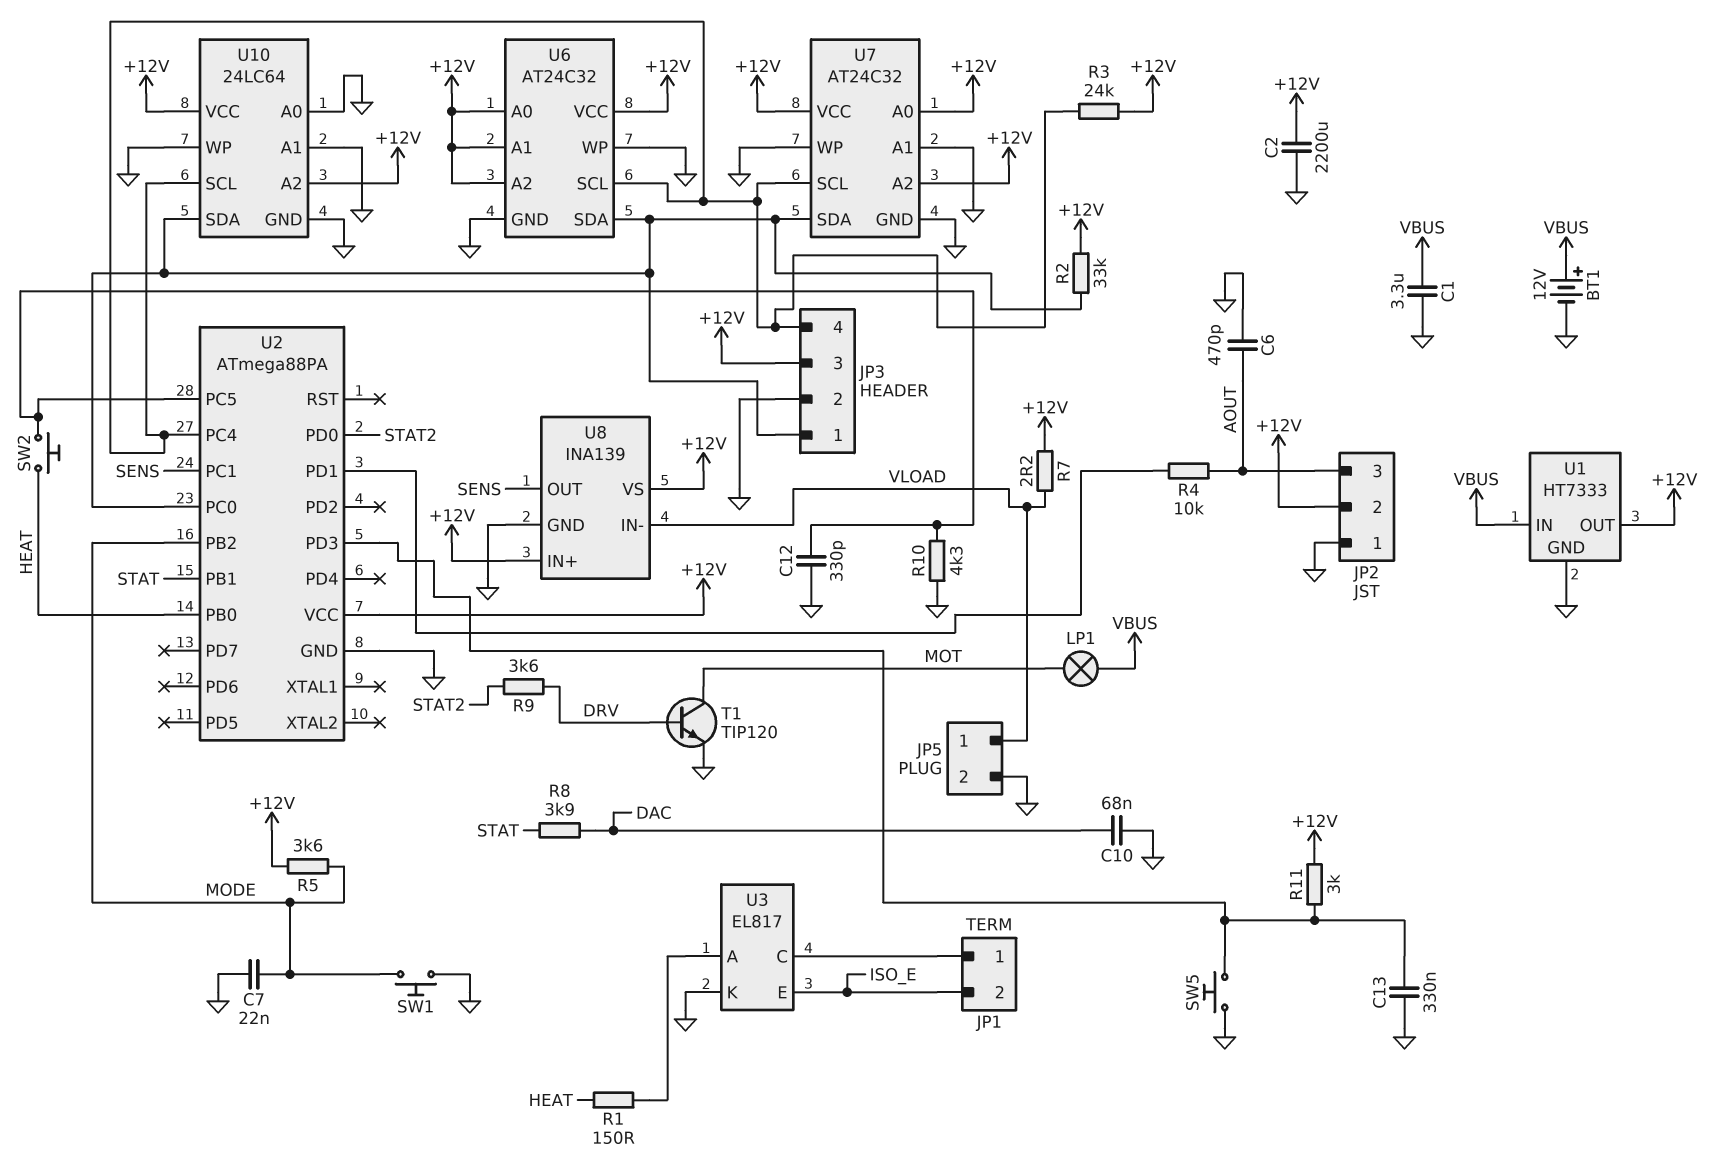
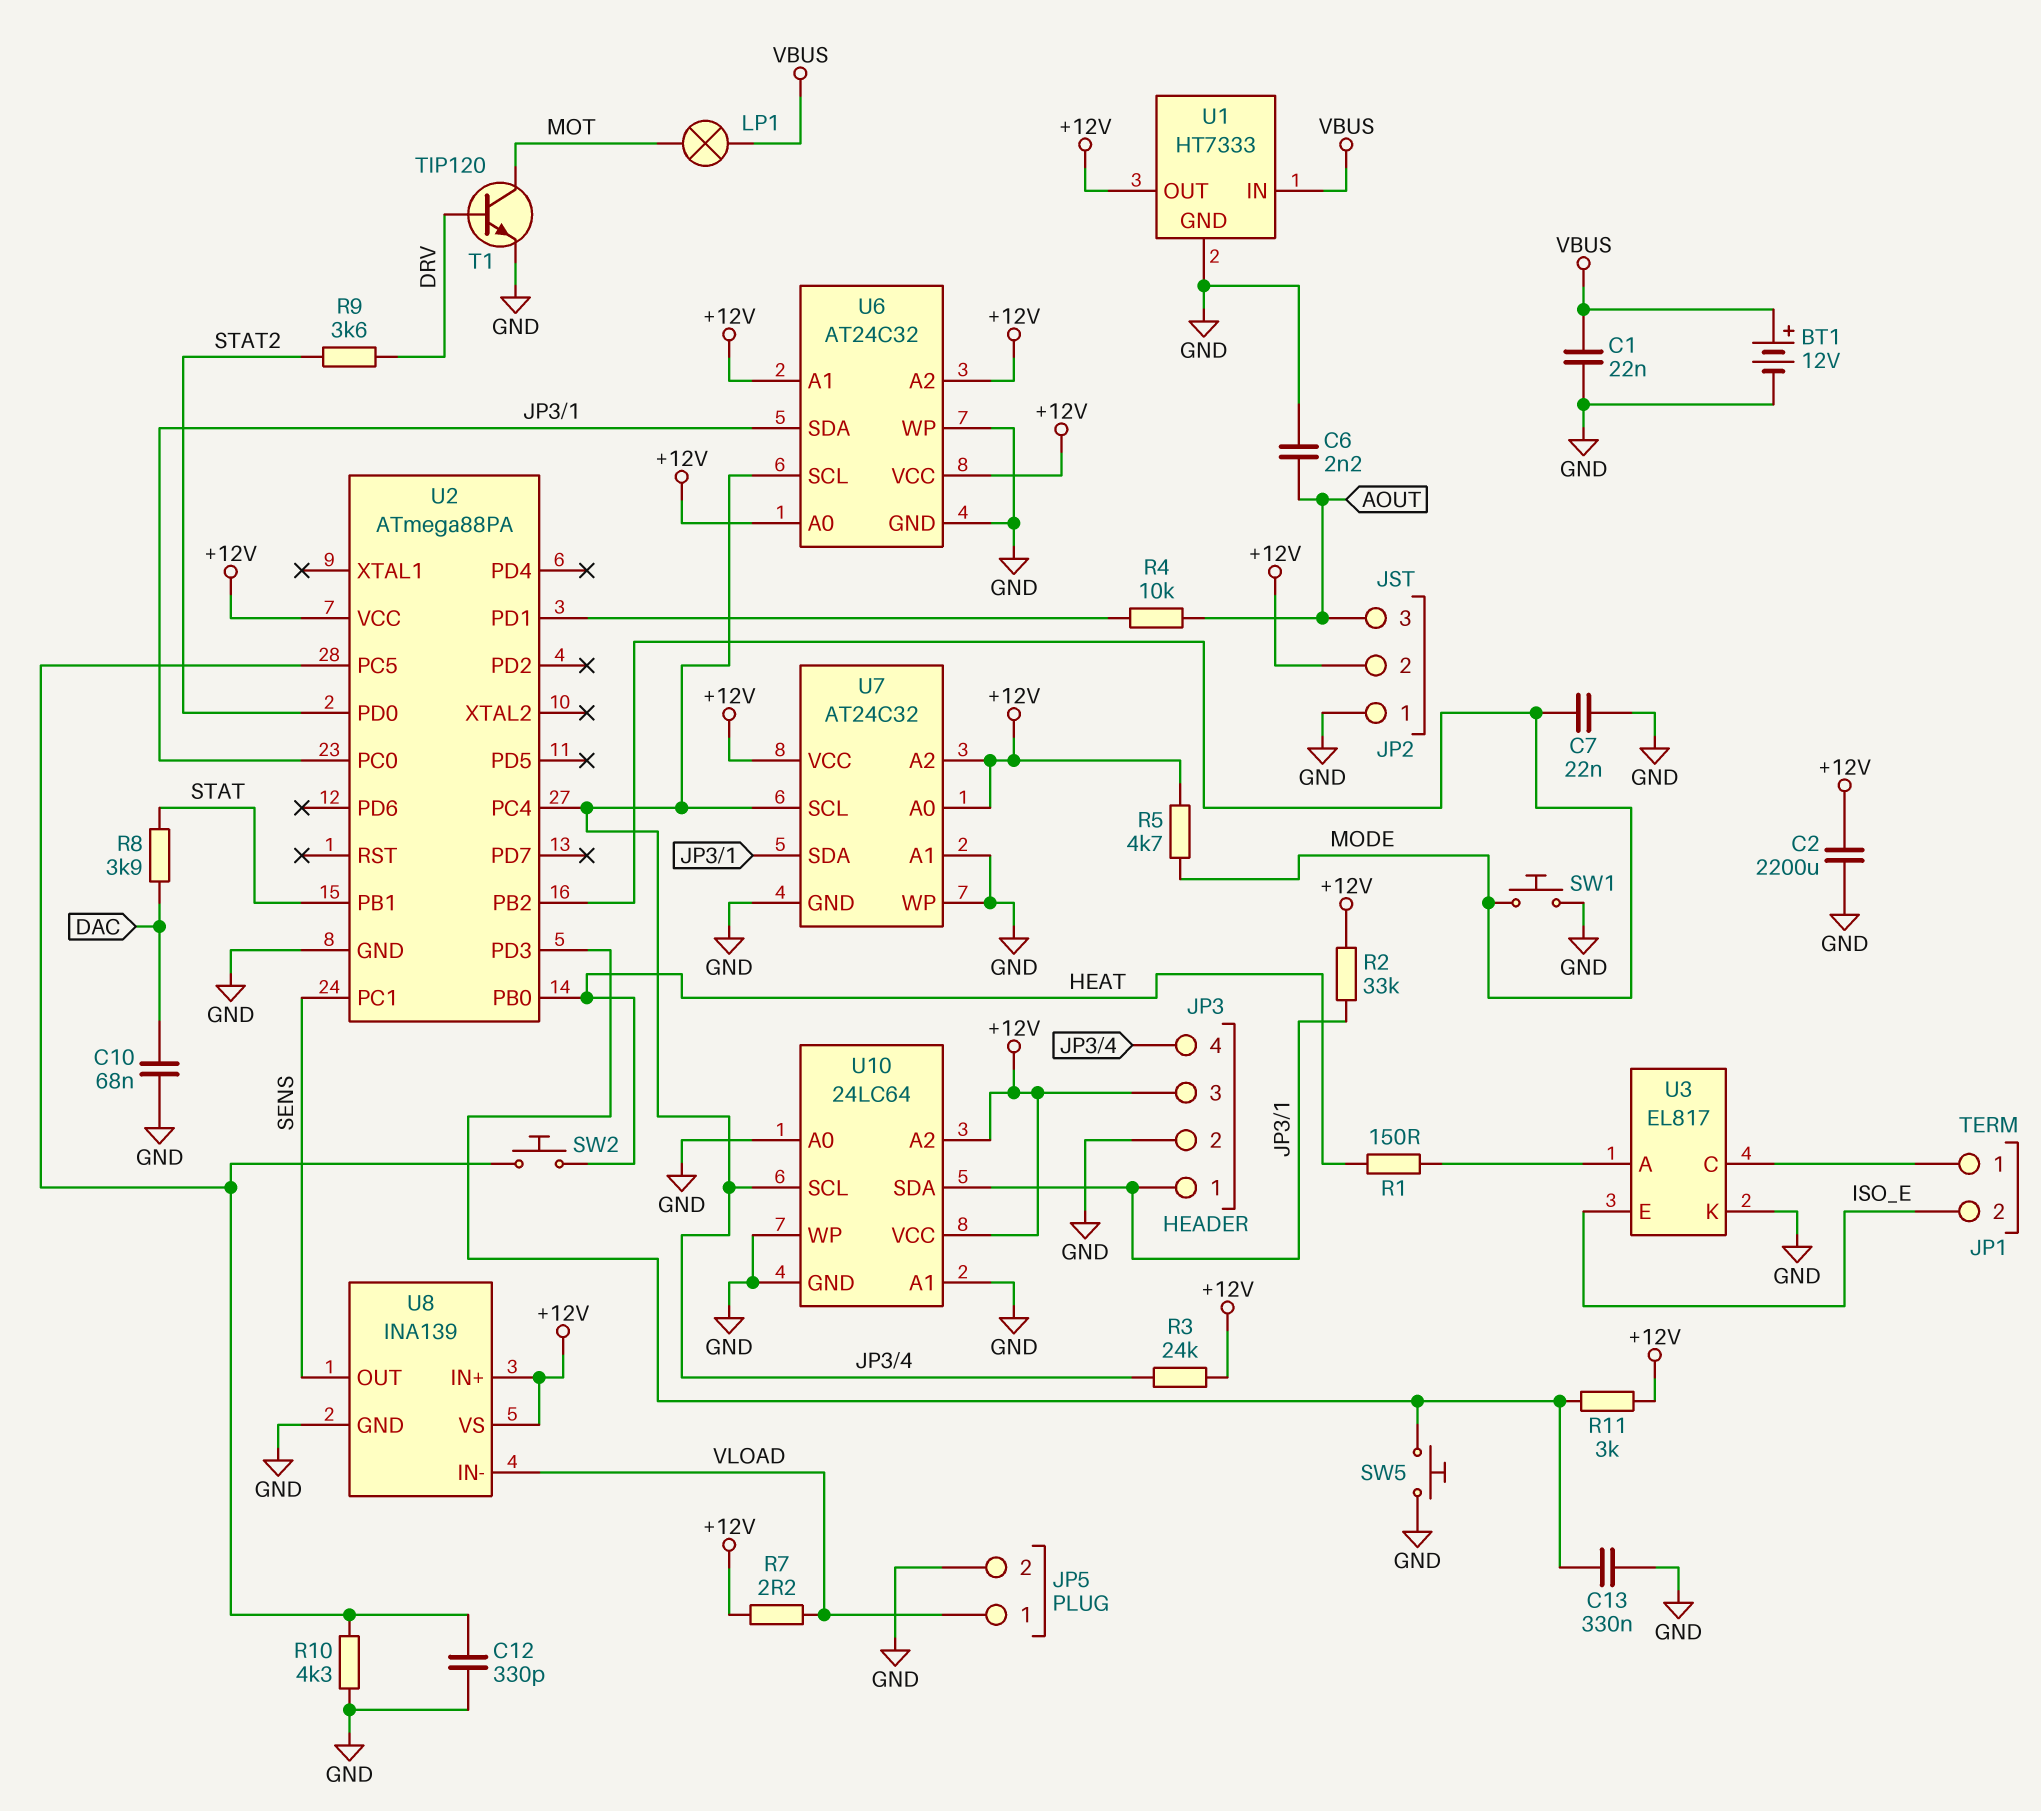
C1: 3.3uF (GND, VBUS) -> 22nF (GND, VBUS)
C6: 470pF (AOUT, GND) -> 2.2nF (AOUT, GND)
R5: 3.6k (+12V, MODE) -> 4.7k (+12V, MODE)

